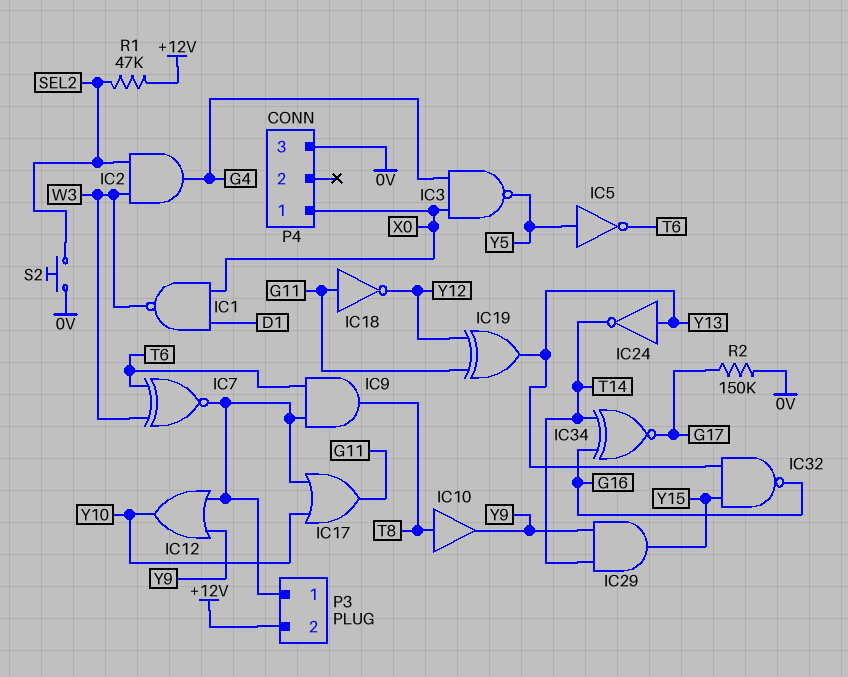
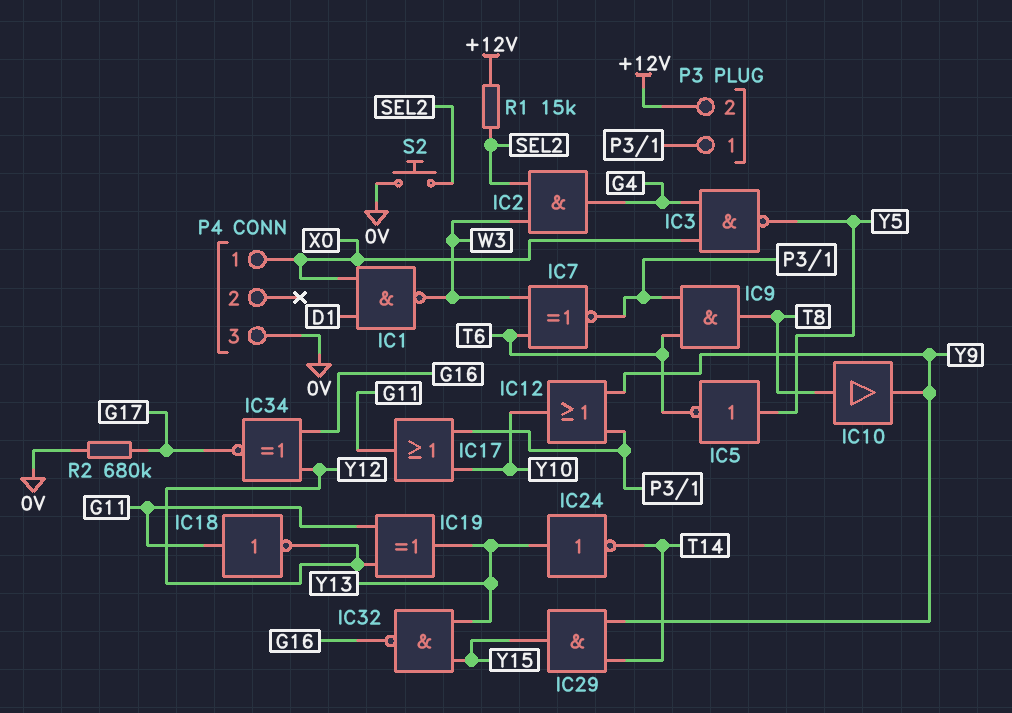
IC34: XNOR (in G16, in T14, out G17) -> XNOR (in G16, in Y12, out G17)
R1: 47k (+12V, SEL2) -> 15k (+12V, SEL2)
R2: 150k (0V, G17) -> 680k (0V, G17)

